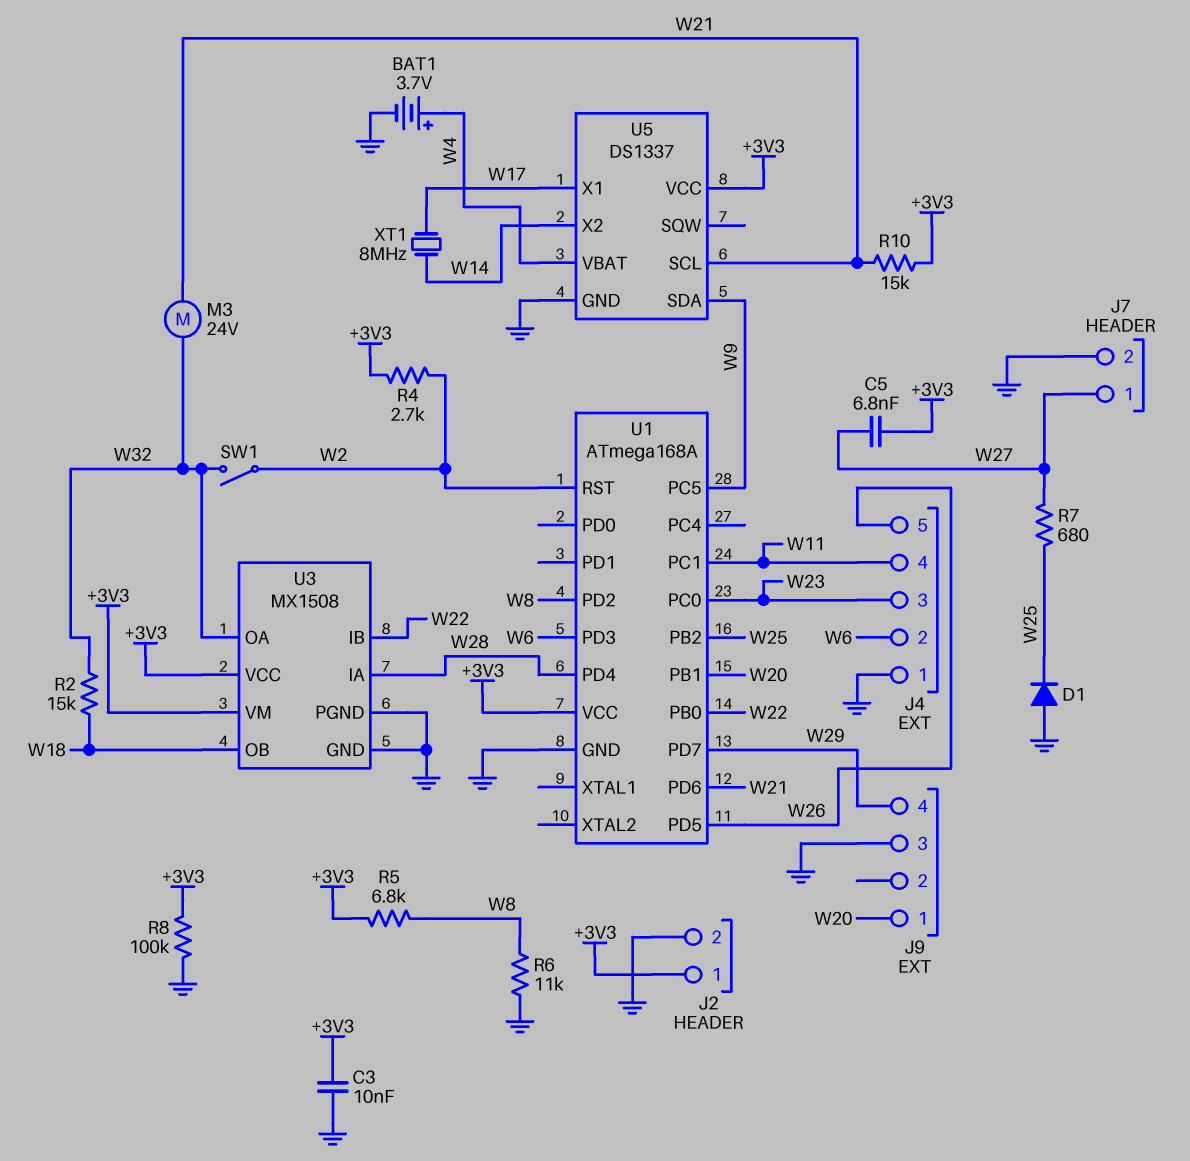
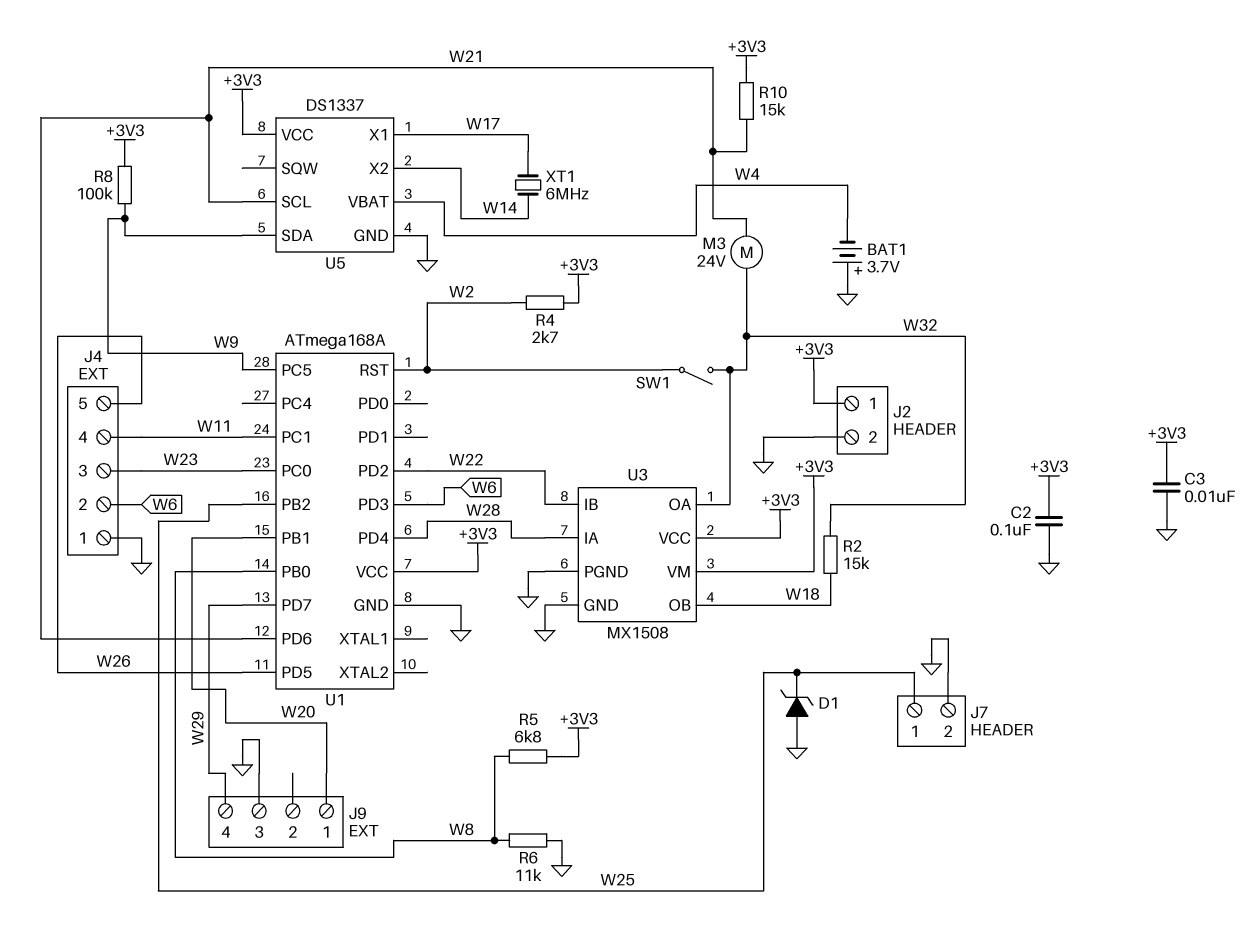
BAT1: 3.7V (plus W4, minus GND) -> 3.7V (plus GND, minus W4)
C2: none -> 100nF (+3V3, GND)
C5: 6.8nF (+3V3, W27) -> none
D1: diode (A GND, K W25) -> zener (A GND, K W25)
J7 pin 1: W27 -> W25
R7: 680 (W25, W27) -> none
R8: 100k (+3V3, GND) -> 100k (+3V3, W9)
U1 pin PB0: W22 -> W8
U1 pin PD2: W8 -> W22
XT1: 8MHz (W14, W17) -> 6MHz (W14, W17)

